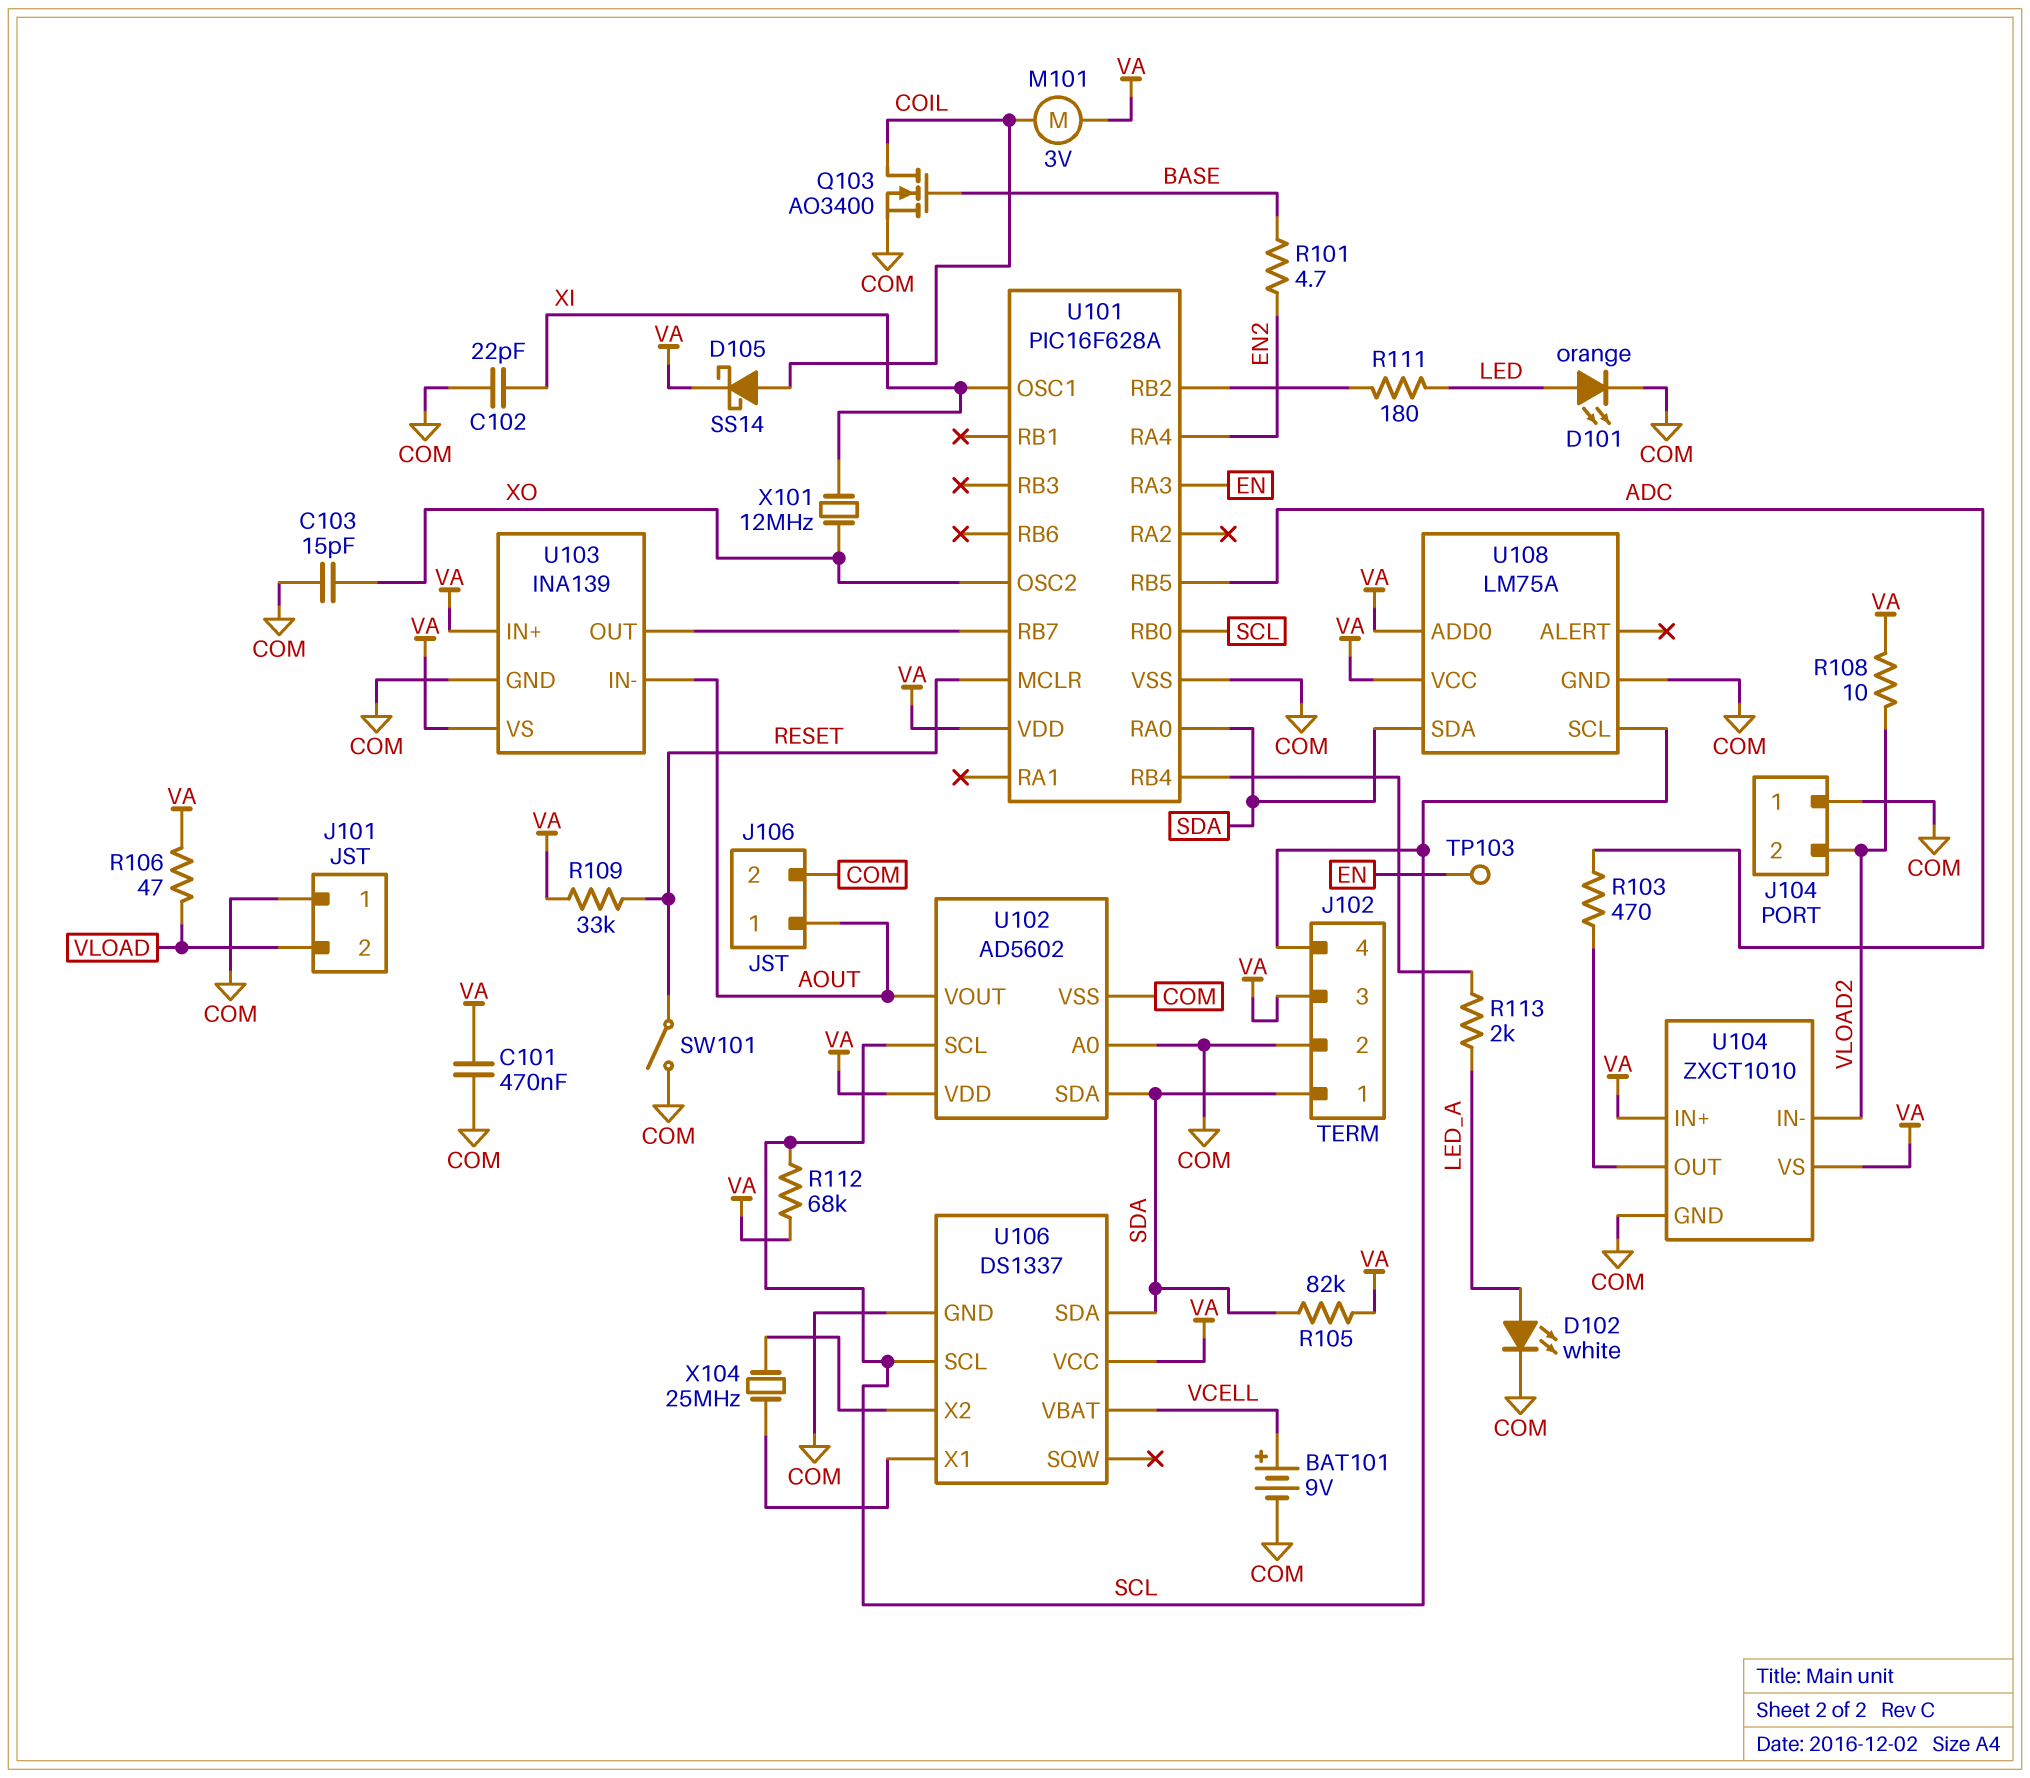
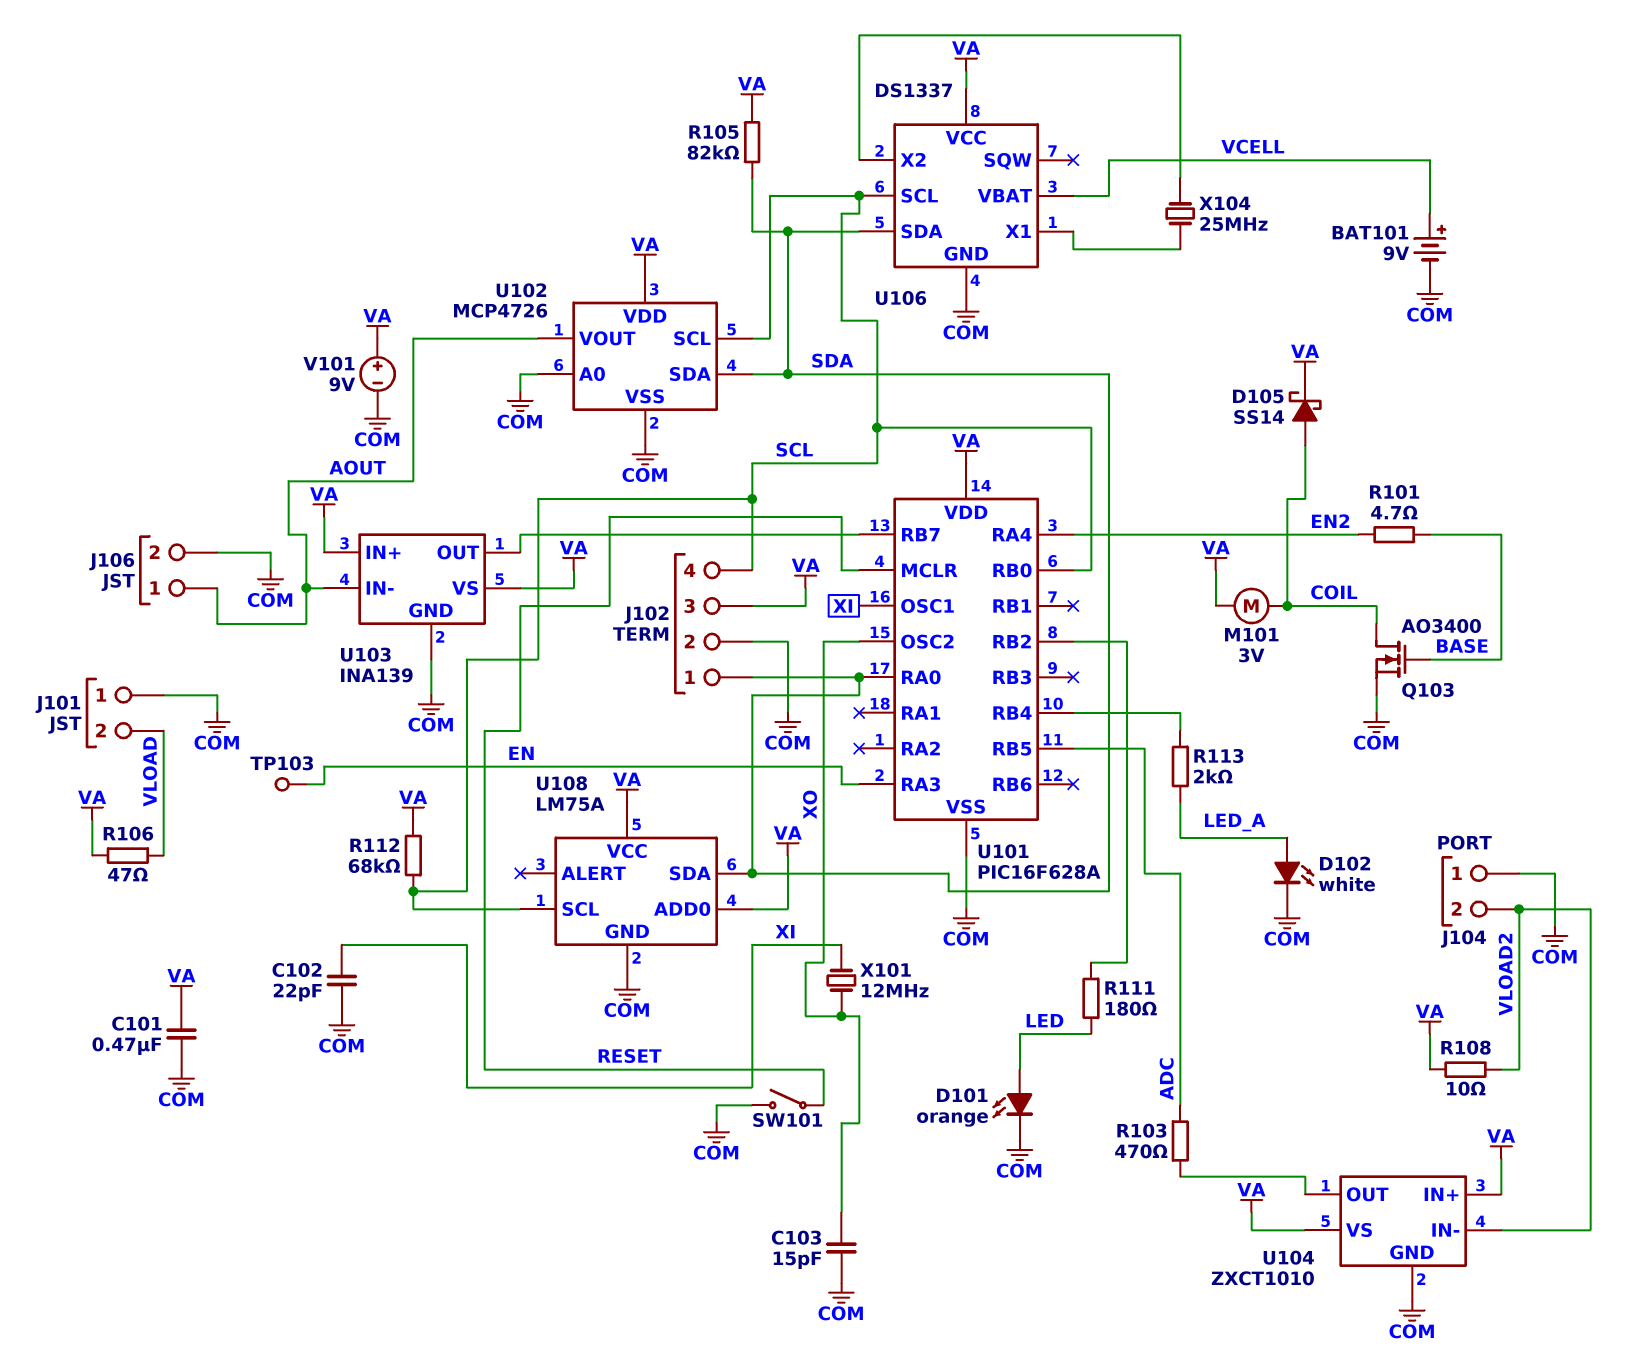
R109: 33k (RESET, VA) -> none
U102: AD5602 -> MCP4726
V101: none -> 9V (plus VA, minus COM)

